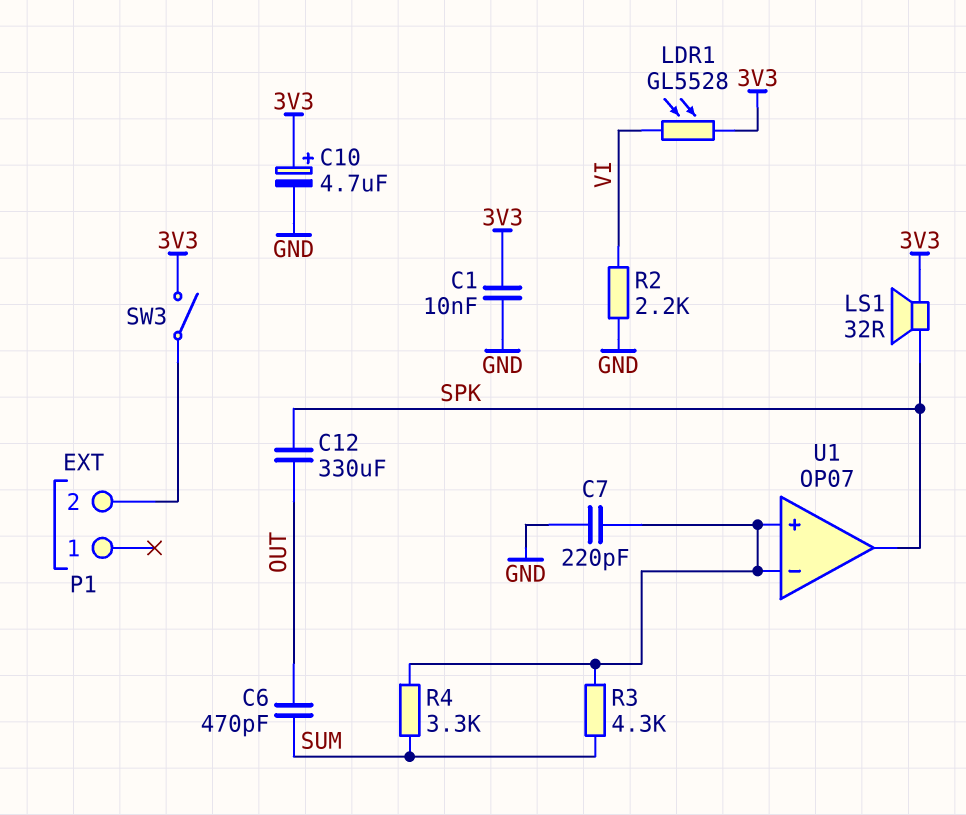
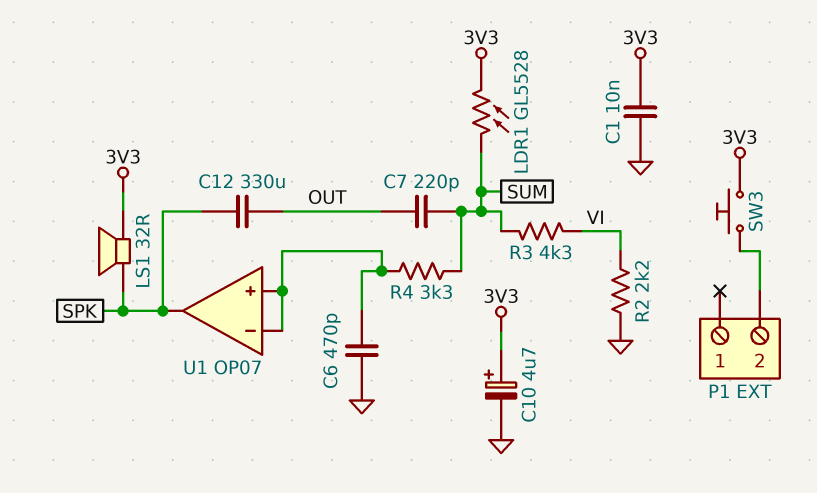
C6: 470pF (OUT, SUM) -> 470pF (GND, U1/in+)
C7: 220pF (GND, U1/in+) -> 220pF (OUT, SUM)
LDR1: GL5528 (3V3, VI) -> GL5528 (3V3, SUM)
R3: 4.3k (SUM, U1/in+) -> 4.3k (SUM, VI)
SW3: switch (3V3, P1/2) -> button (3V3, P1/2)

